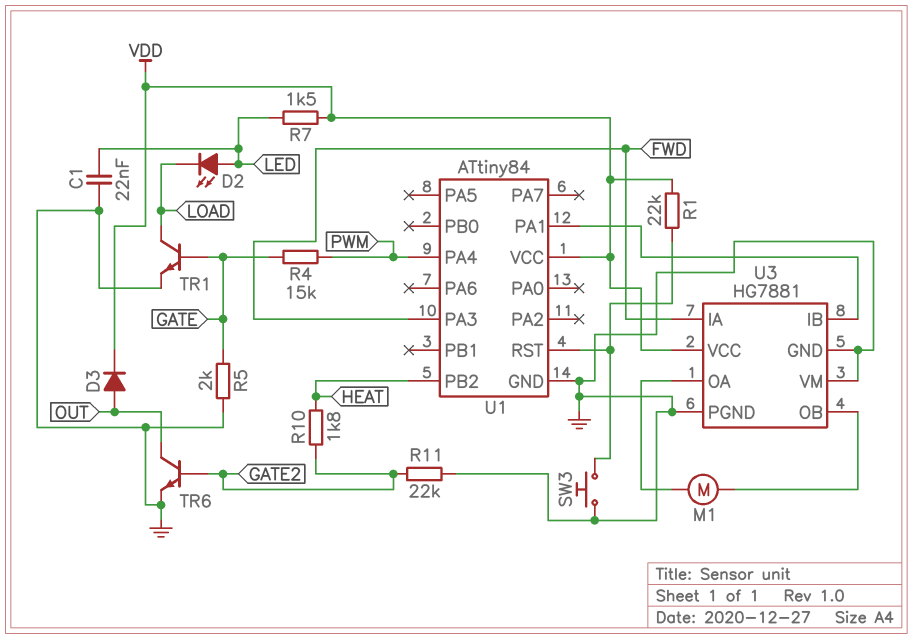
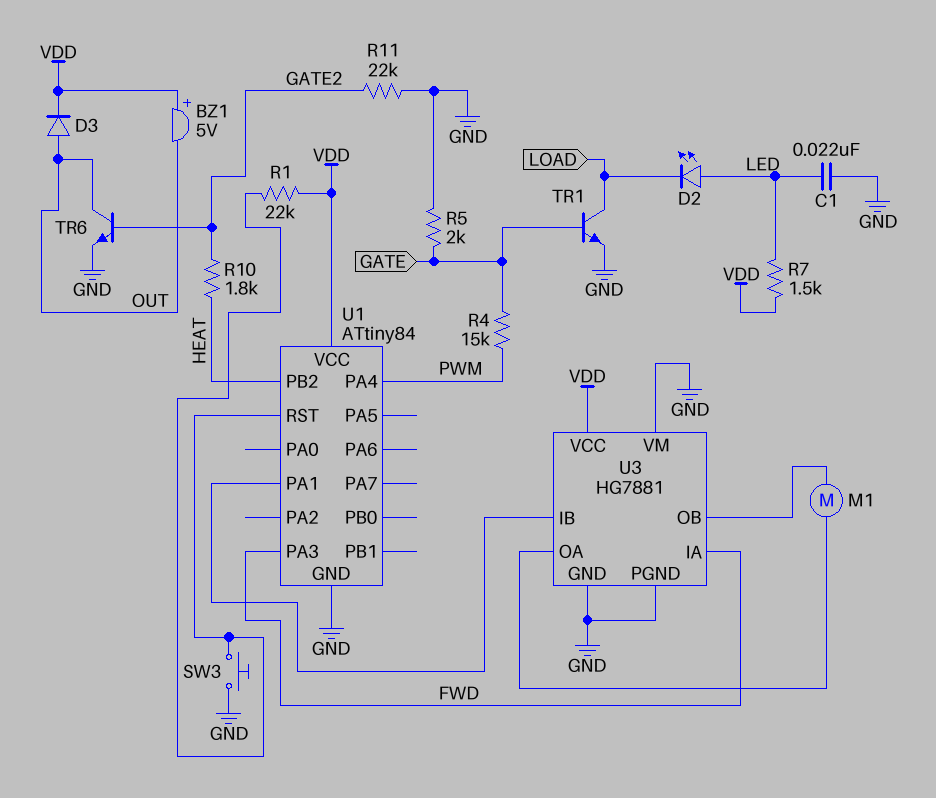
BZ1: none -> buzzer 5V (plus VDD, minus OUT)

